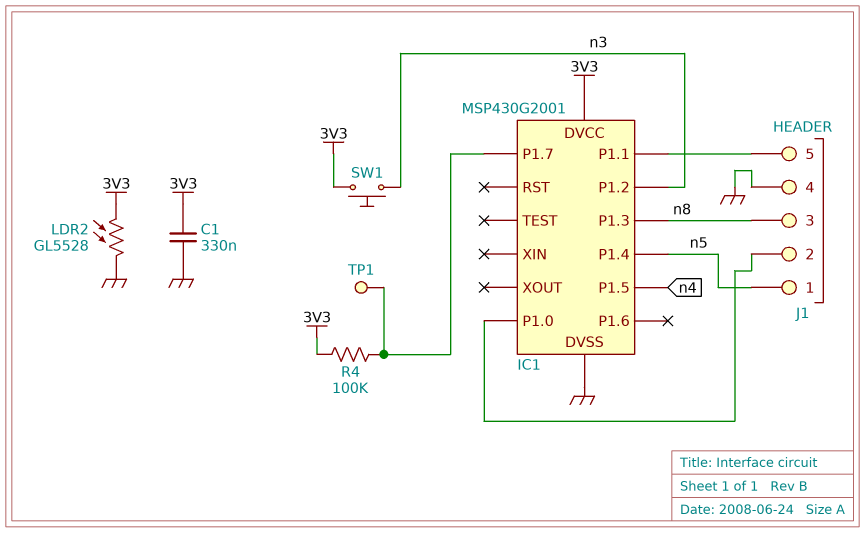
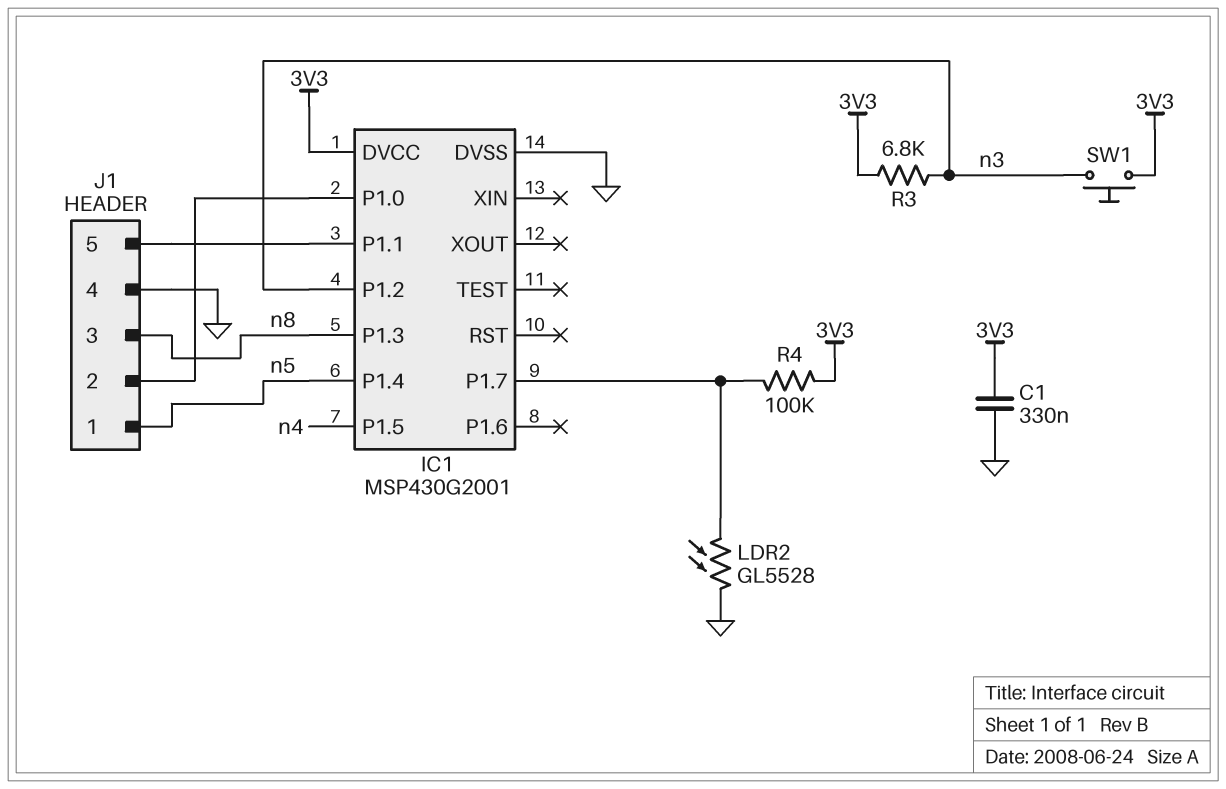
LDR2: GL5528 (3V3, GND) -> GL5528 (GND, IC1/P1.7)
R3: none -> 6.8k (3V3, n3)
TP1: test point (IC1/P1.7) -> none

